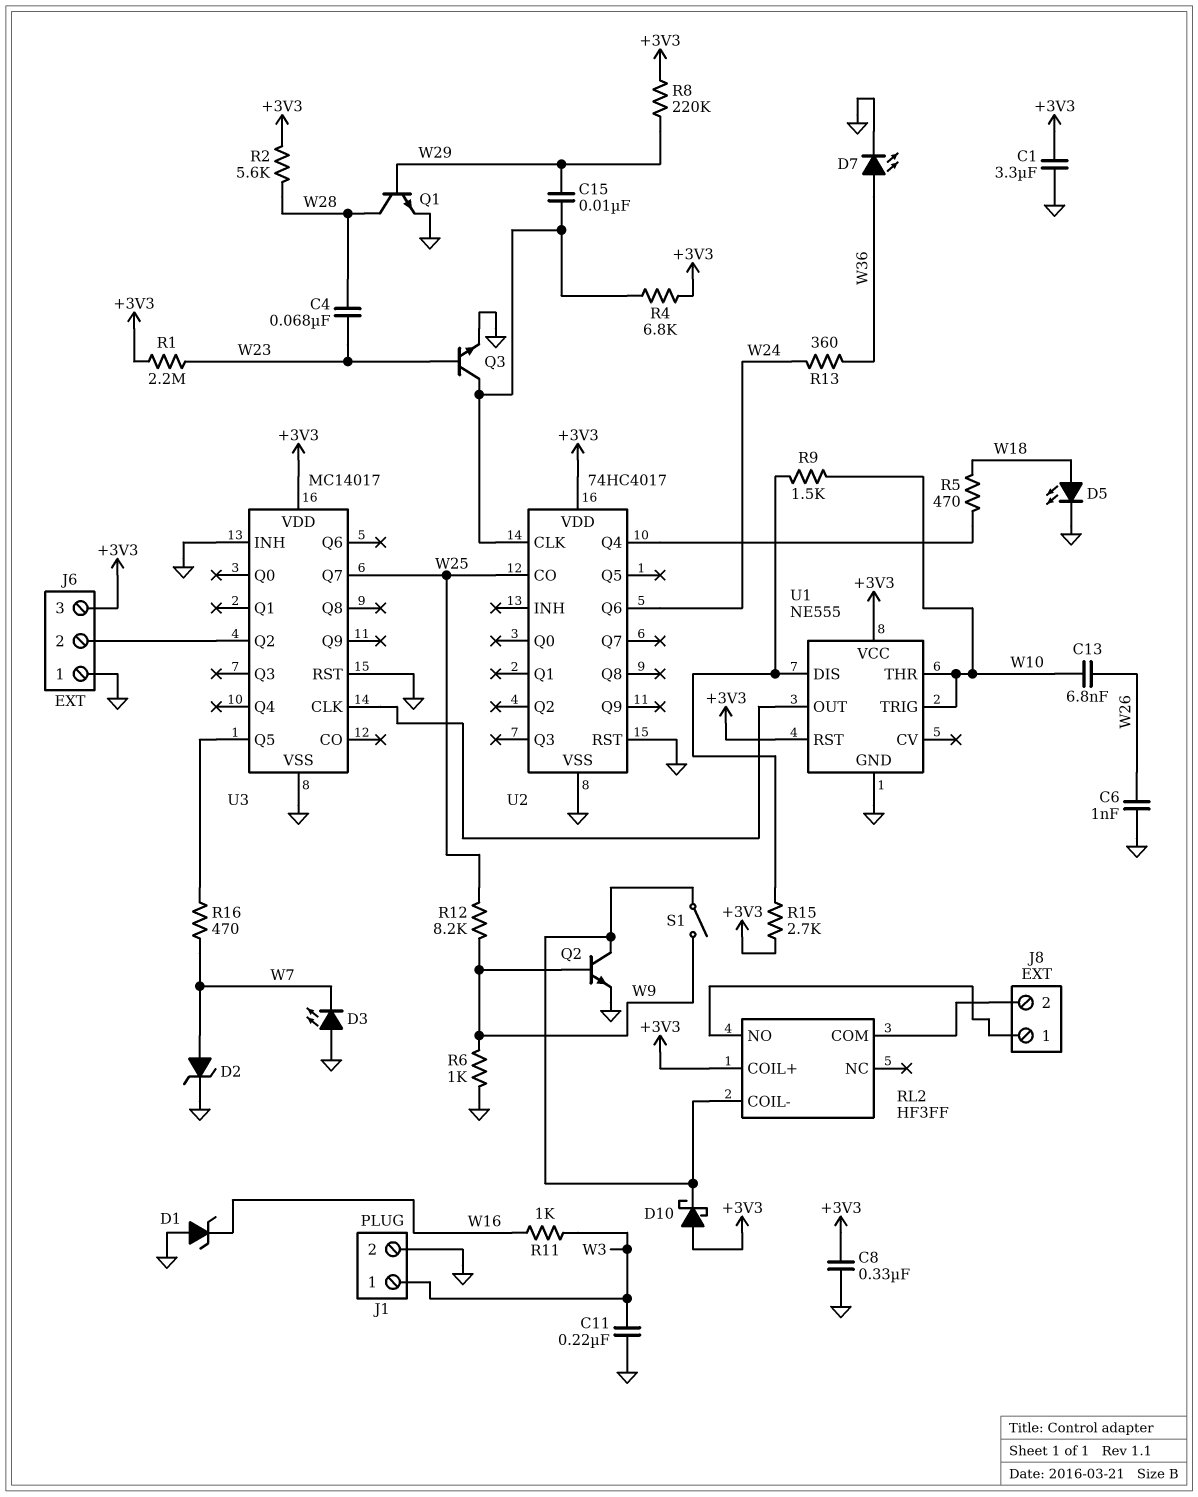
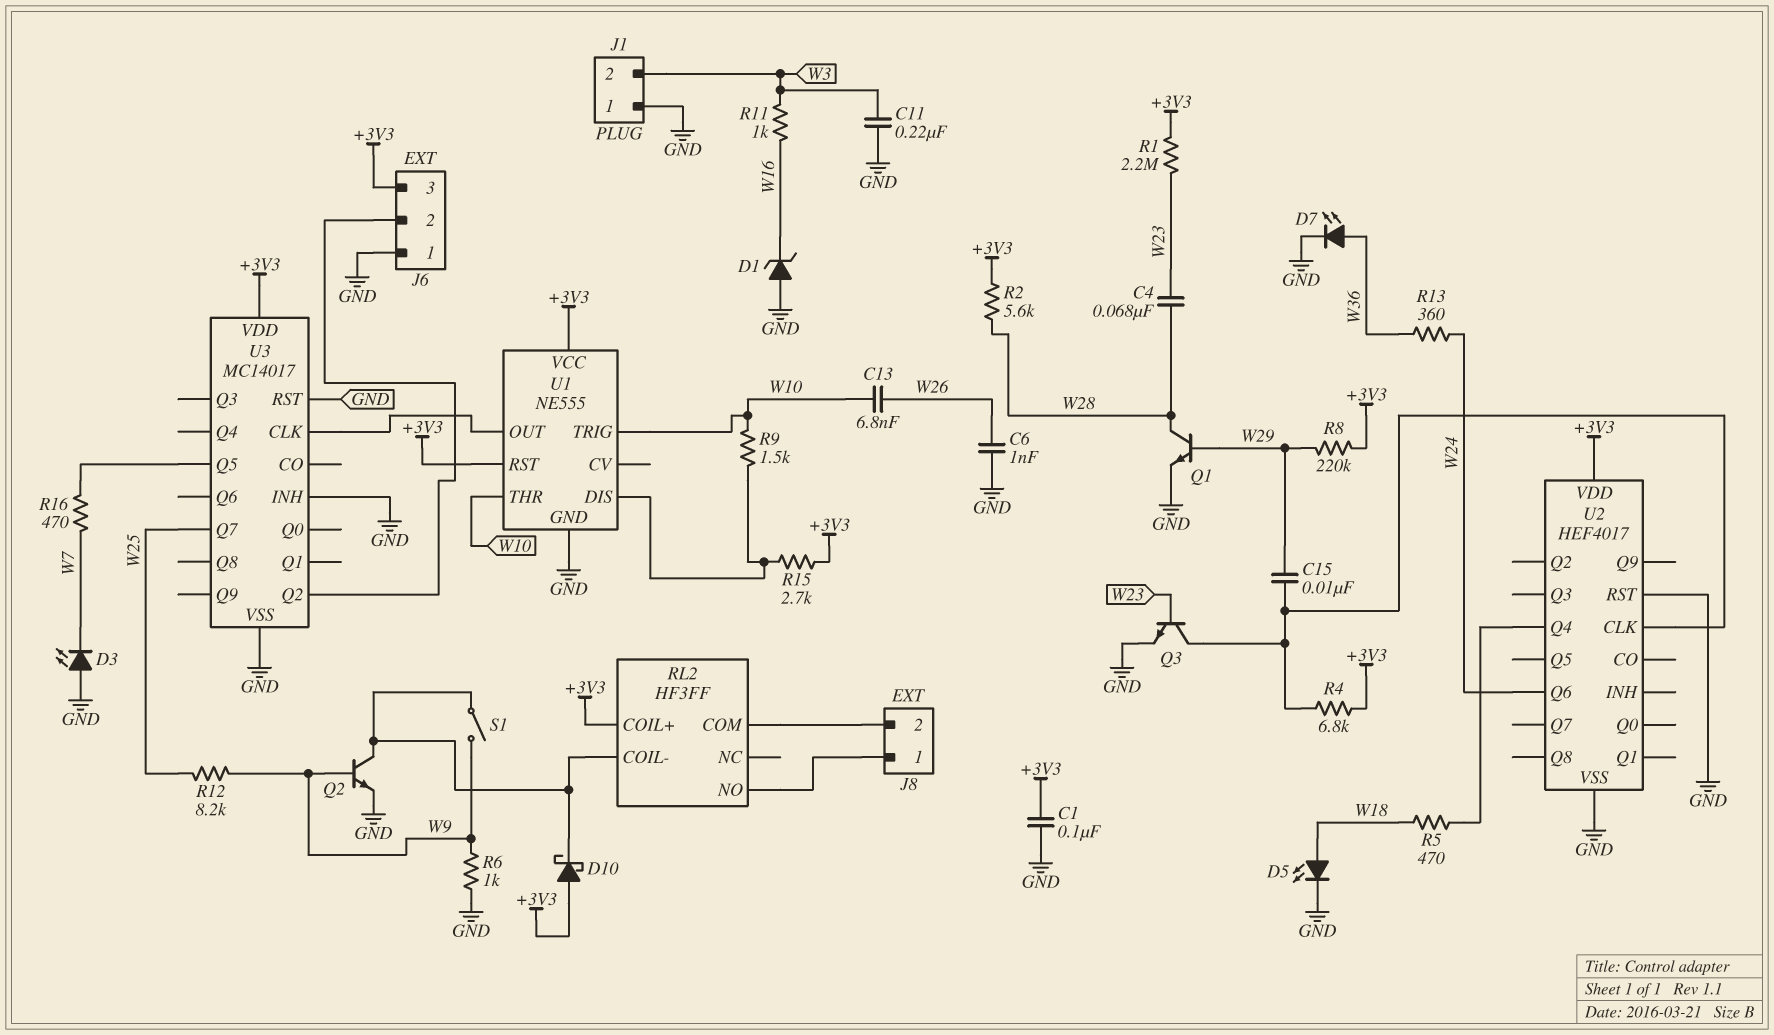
C1: 3.3uF (+3V3, GND) -> 100nF (+3V3, GND)
C8: 330nF (+3V3, GND) -> none
D2: zener (A W7, K GND) -> none
J1 pin 1: W3 -> GND
J1 pin 2: GND -> W3
U2: 74HC4017 -> HEF4017
U2 pin CO: W25 -> none

